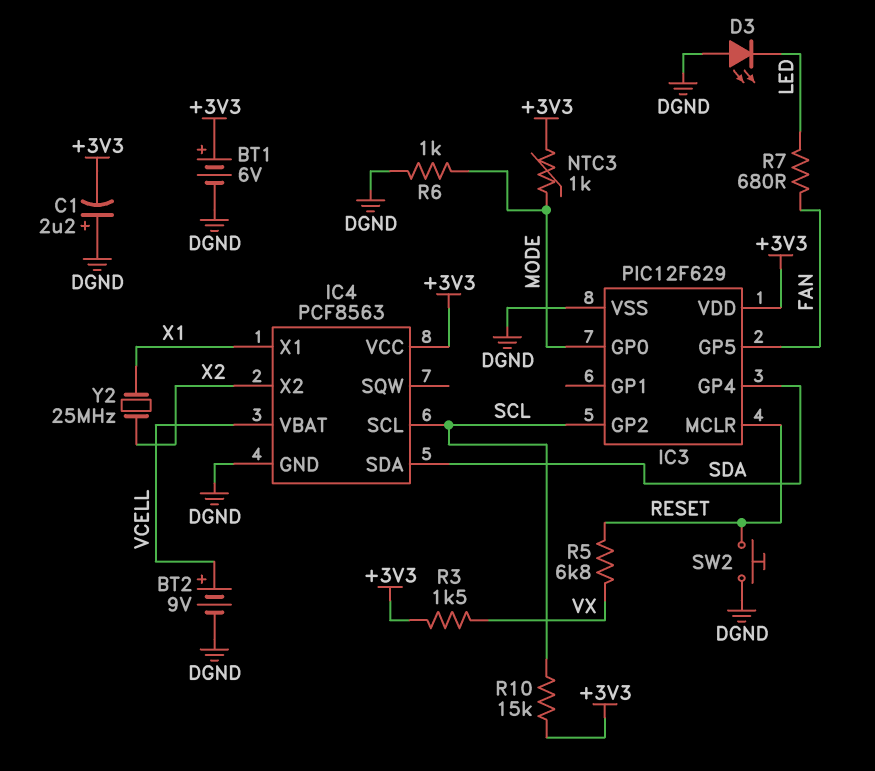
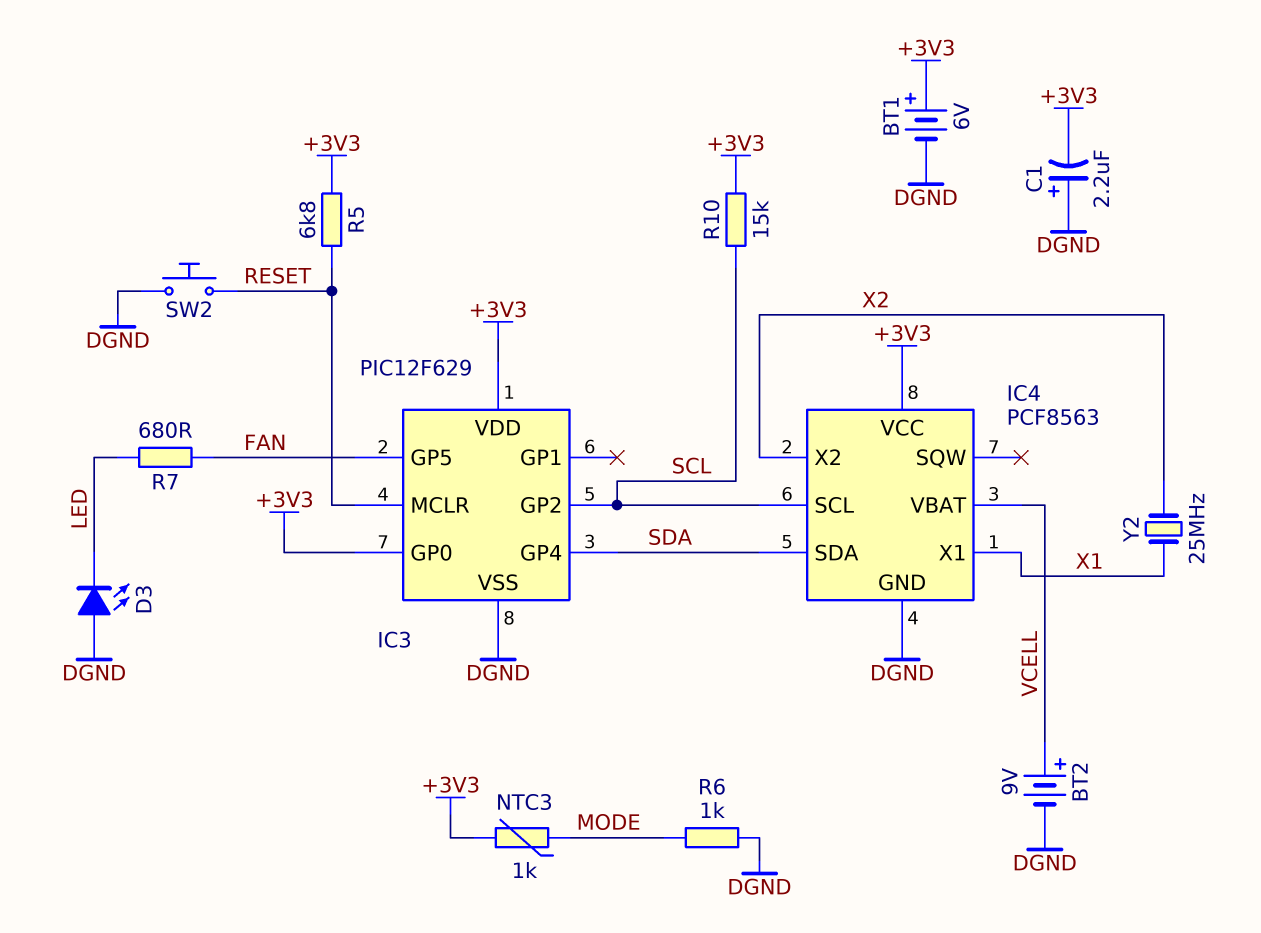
IC3 pin GP0: MODE -> +3V3
R3: 1.5k (+3V3, VX) -> none
R5: 6.8k (RESET, VX) -> 6.8k (+3V3, RESET)

